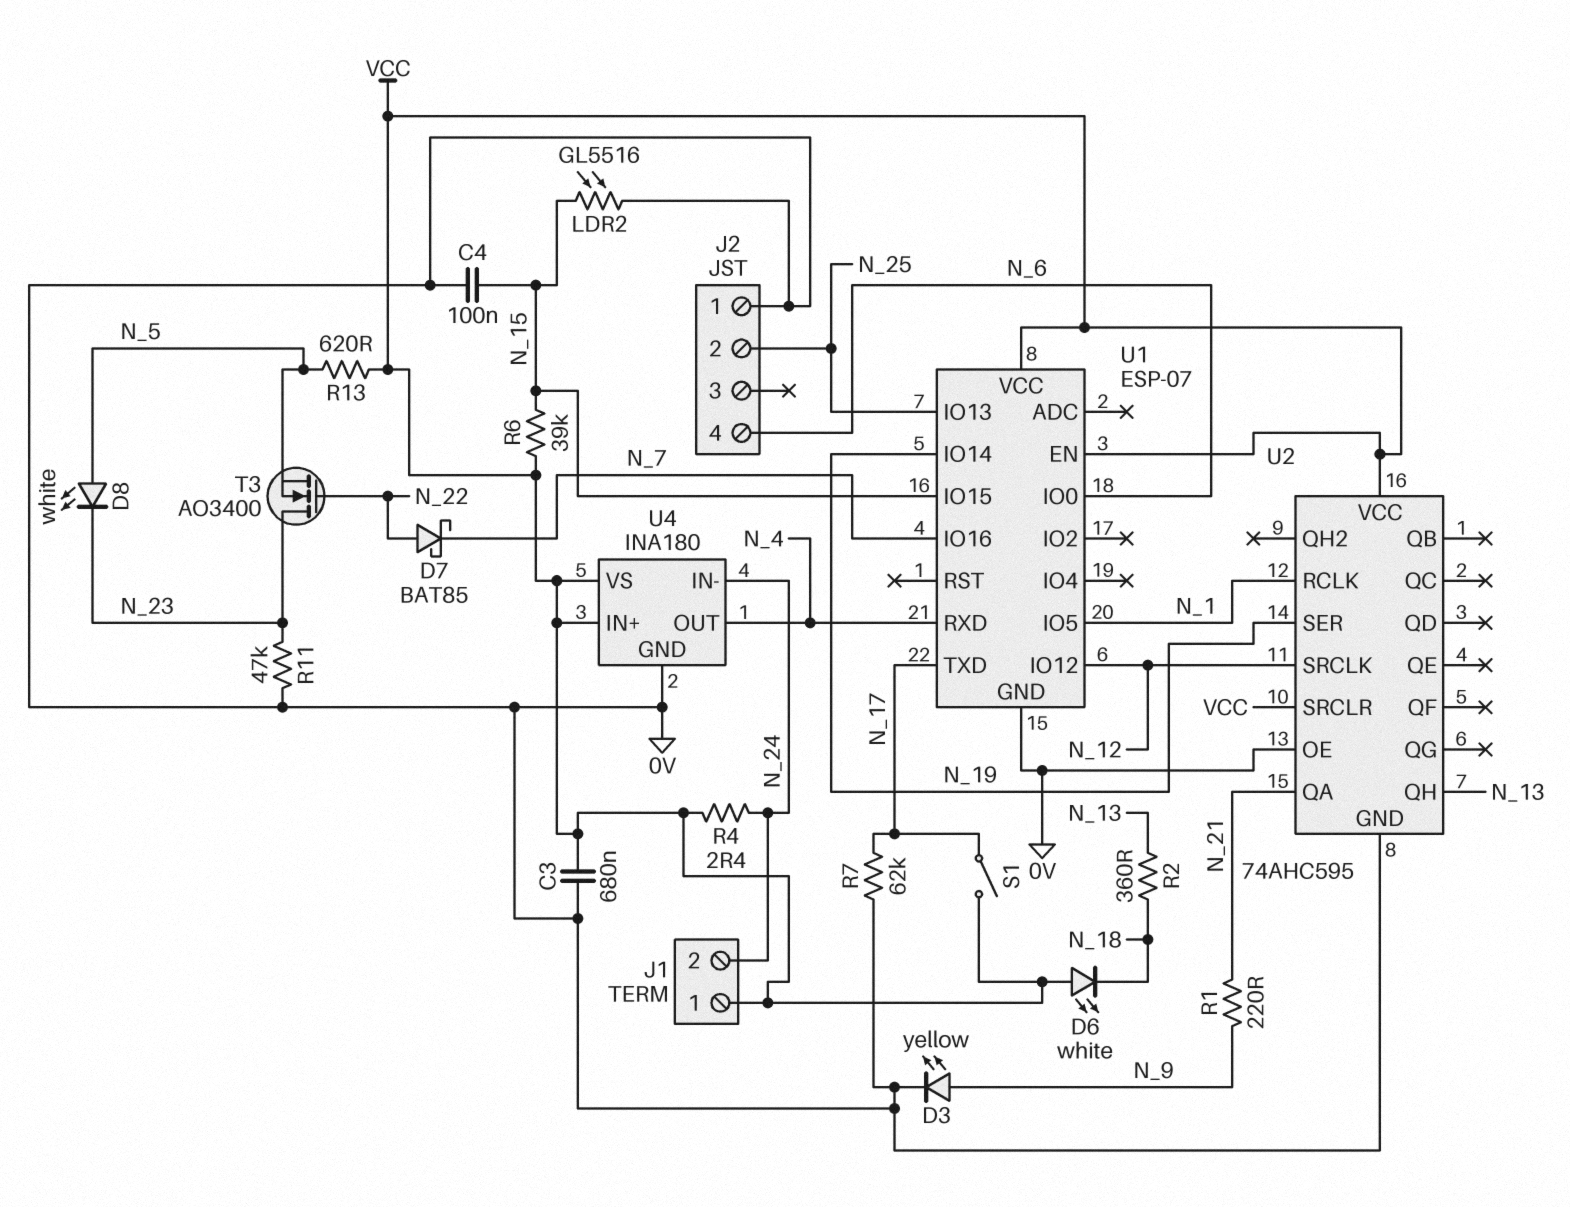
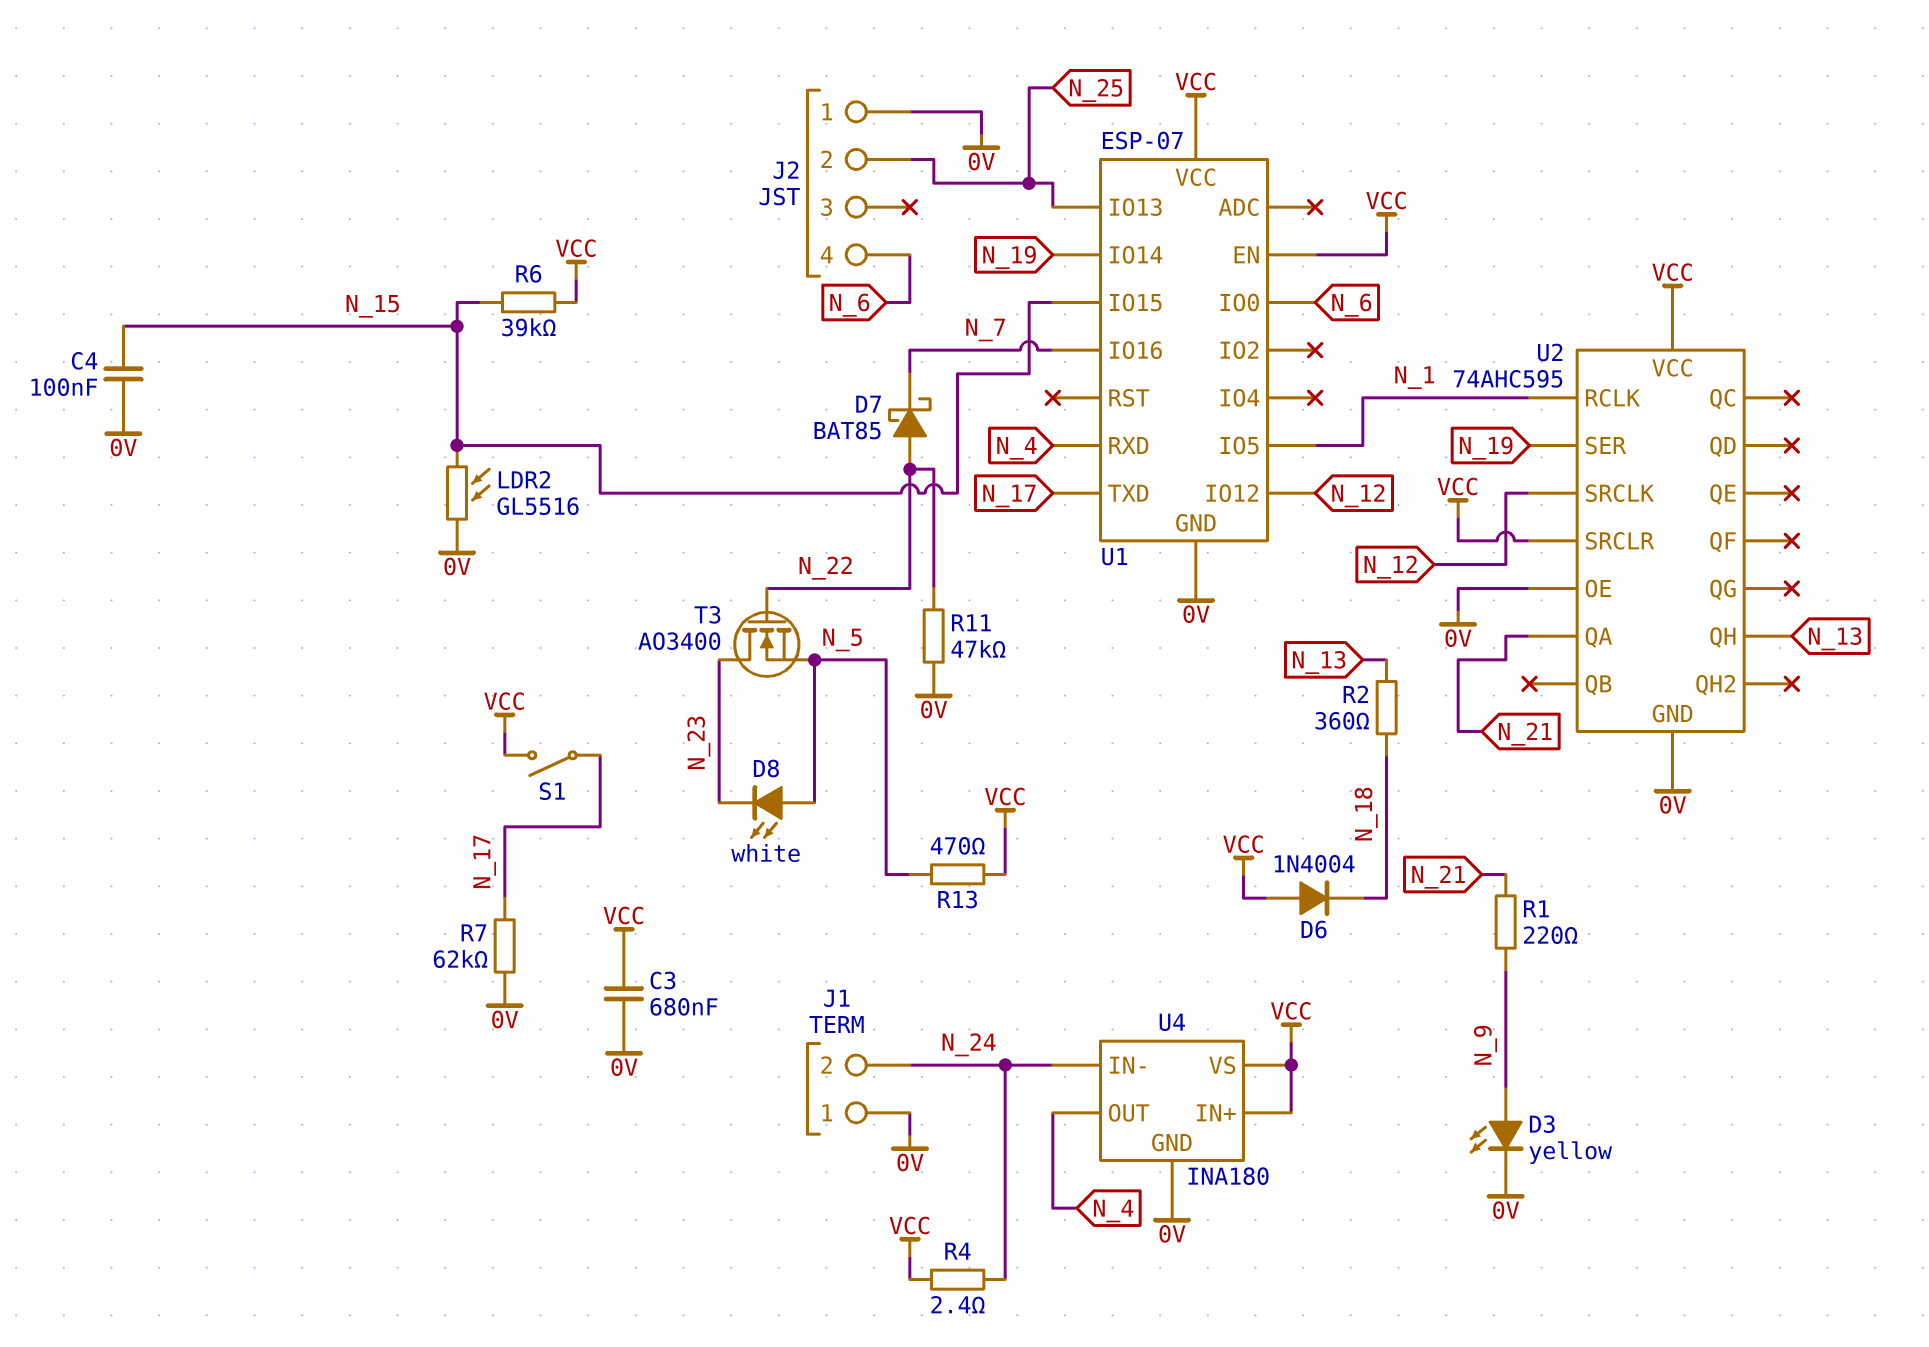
D6: LED white (A VCC, K N_18) -> diode 1N4004 (A VCC, K N_18)
J1 pin 1: VCC -> 0V
R11: 47k (0V, N_23) -> 47k (0V, N_22)
R13: 620 (N_5, VCC) -> 470 (N_5, VCC)

